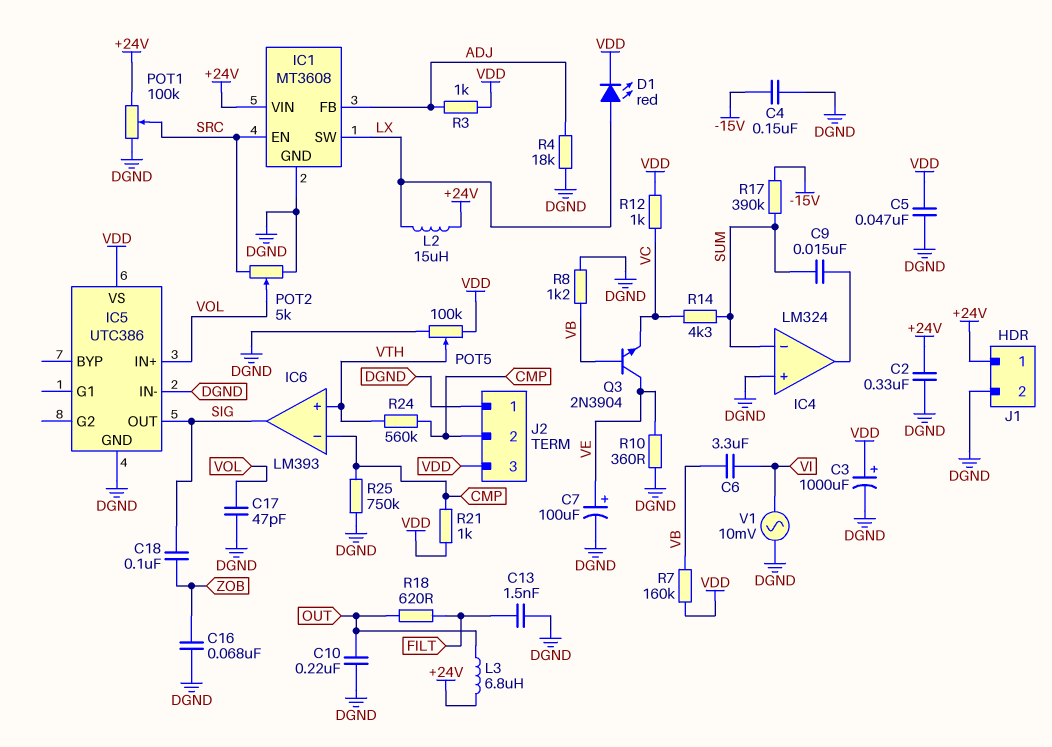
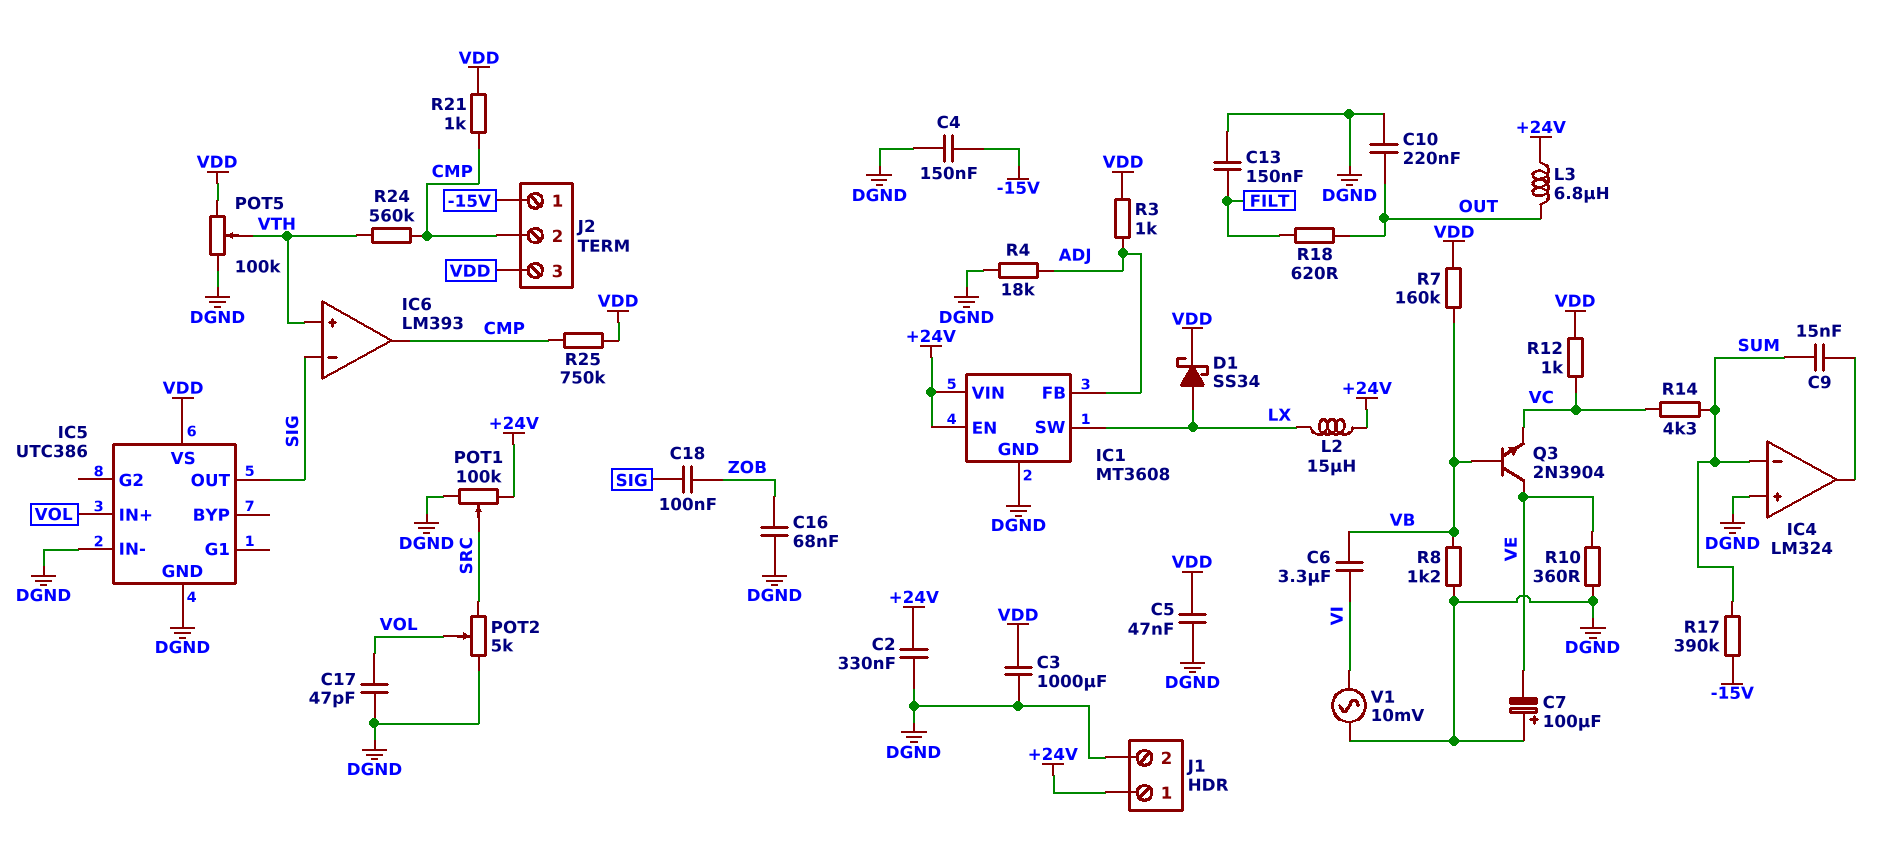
C3: 1000uF (plus VDD, minus DGND) -> 1000uF (DGND, VDD)
C7: 100uF (plus VE, minus DGND) -> 100uF (plus DGND, minus VE)
C13: 1.5nF (DGND, FILT) -> 150nF (DGND, FILT)
D1: LED red (A LX, K VDD) -> schottky SS34 (A LX, K VDD)
IC1 pin EN: SRC -> +24V
IC6 pin in-: CMP -> SIG
IC6 pin out: SIG -> CMP
J2 pin 1: DGND -> -15V
R25: 750k (CMP, DGND) -> 750k (CMP, VDD)

